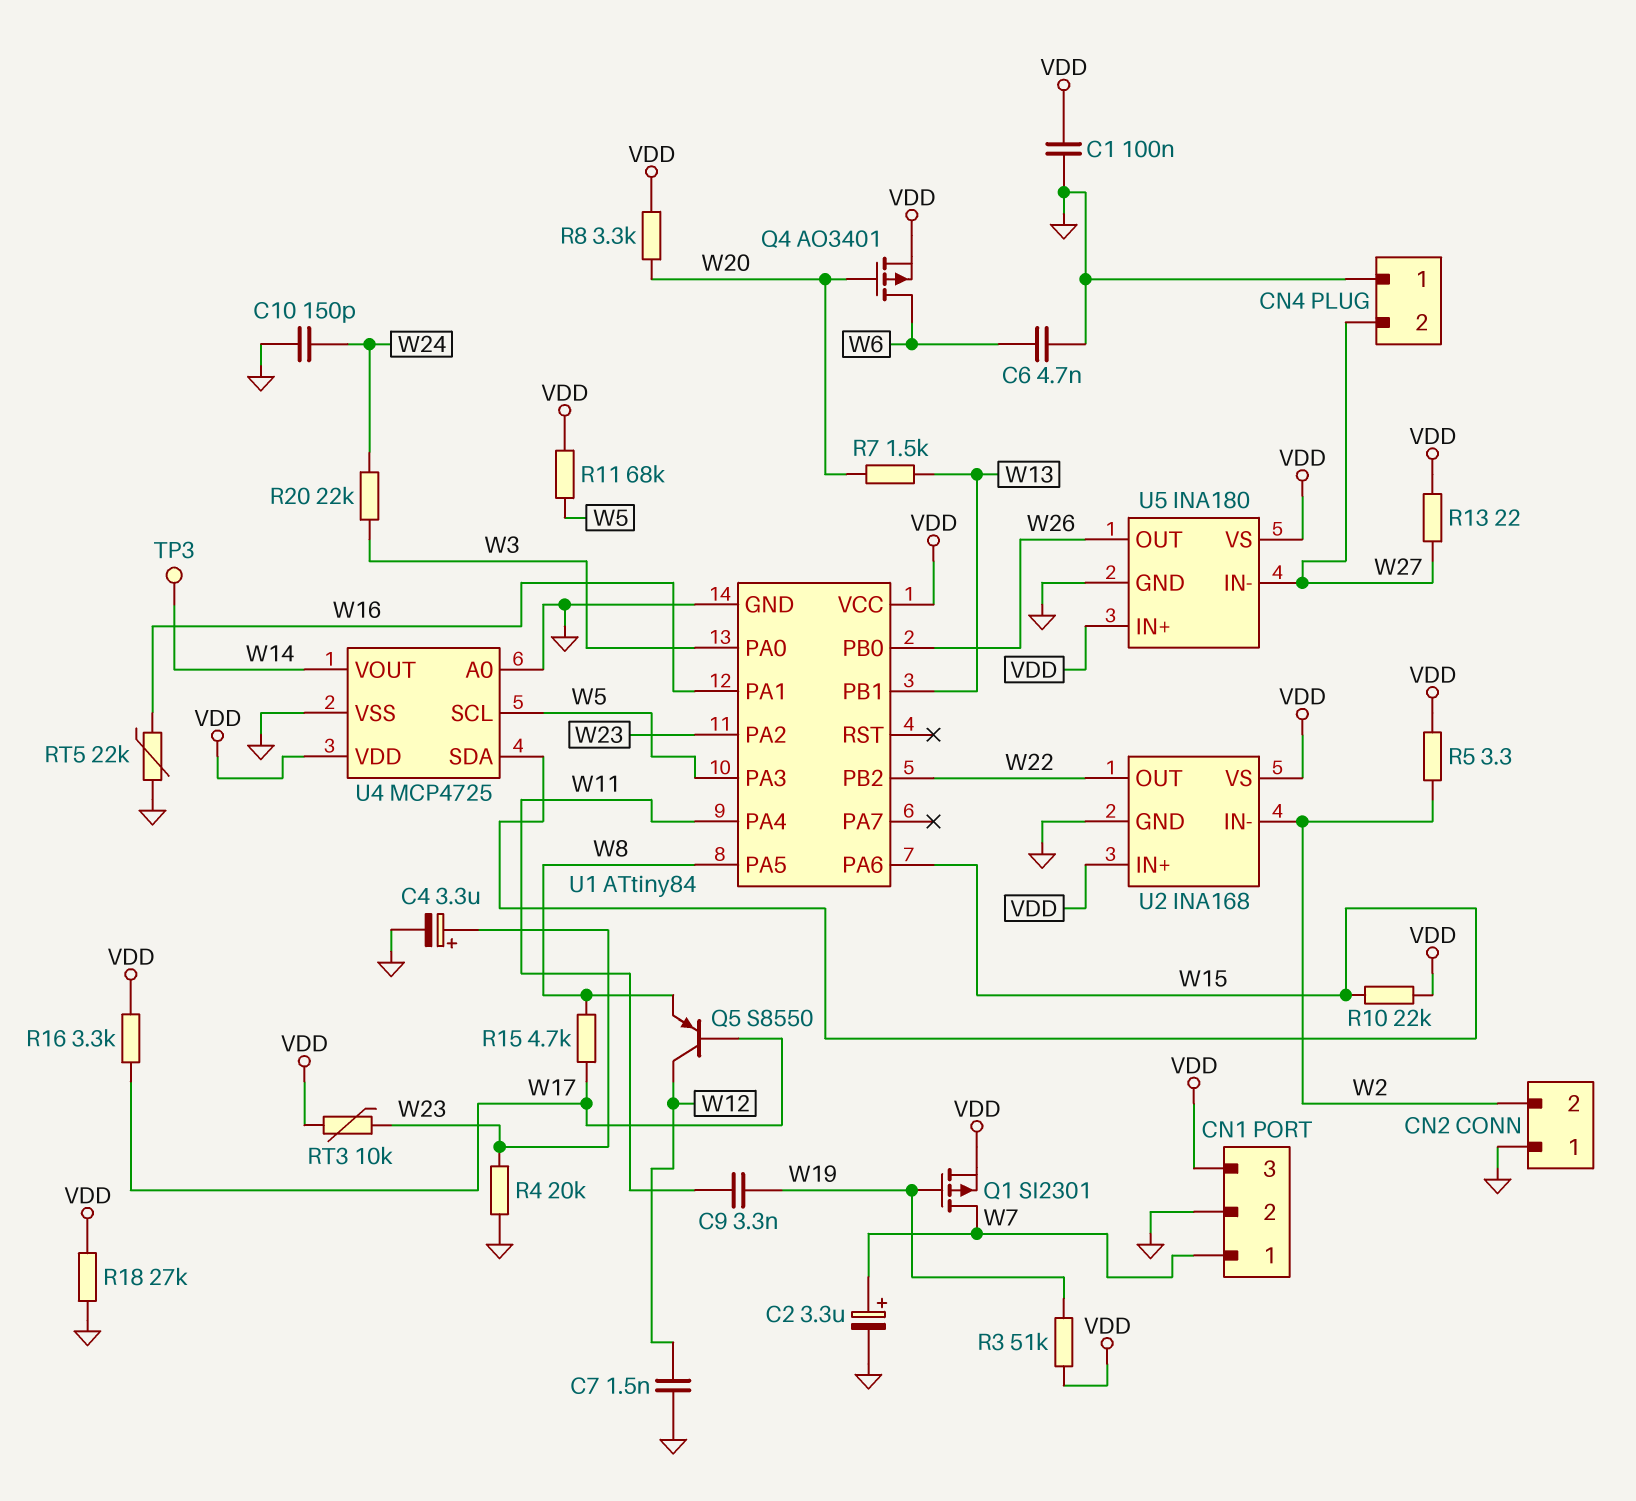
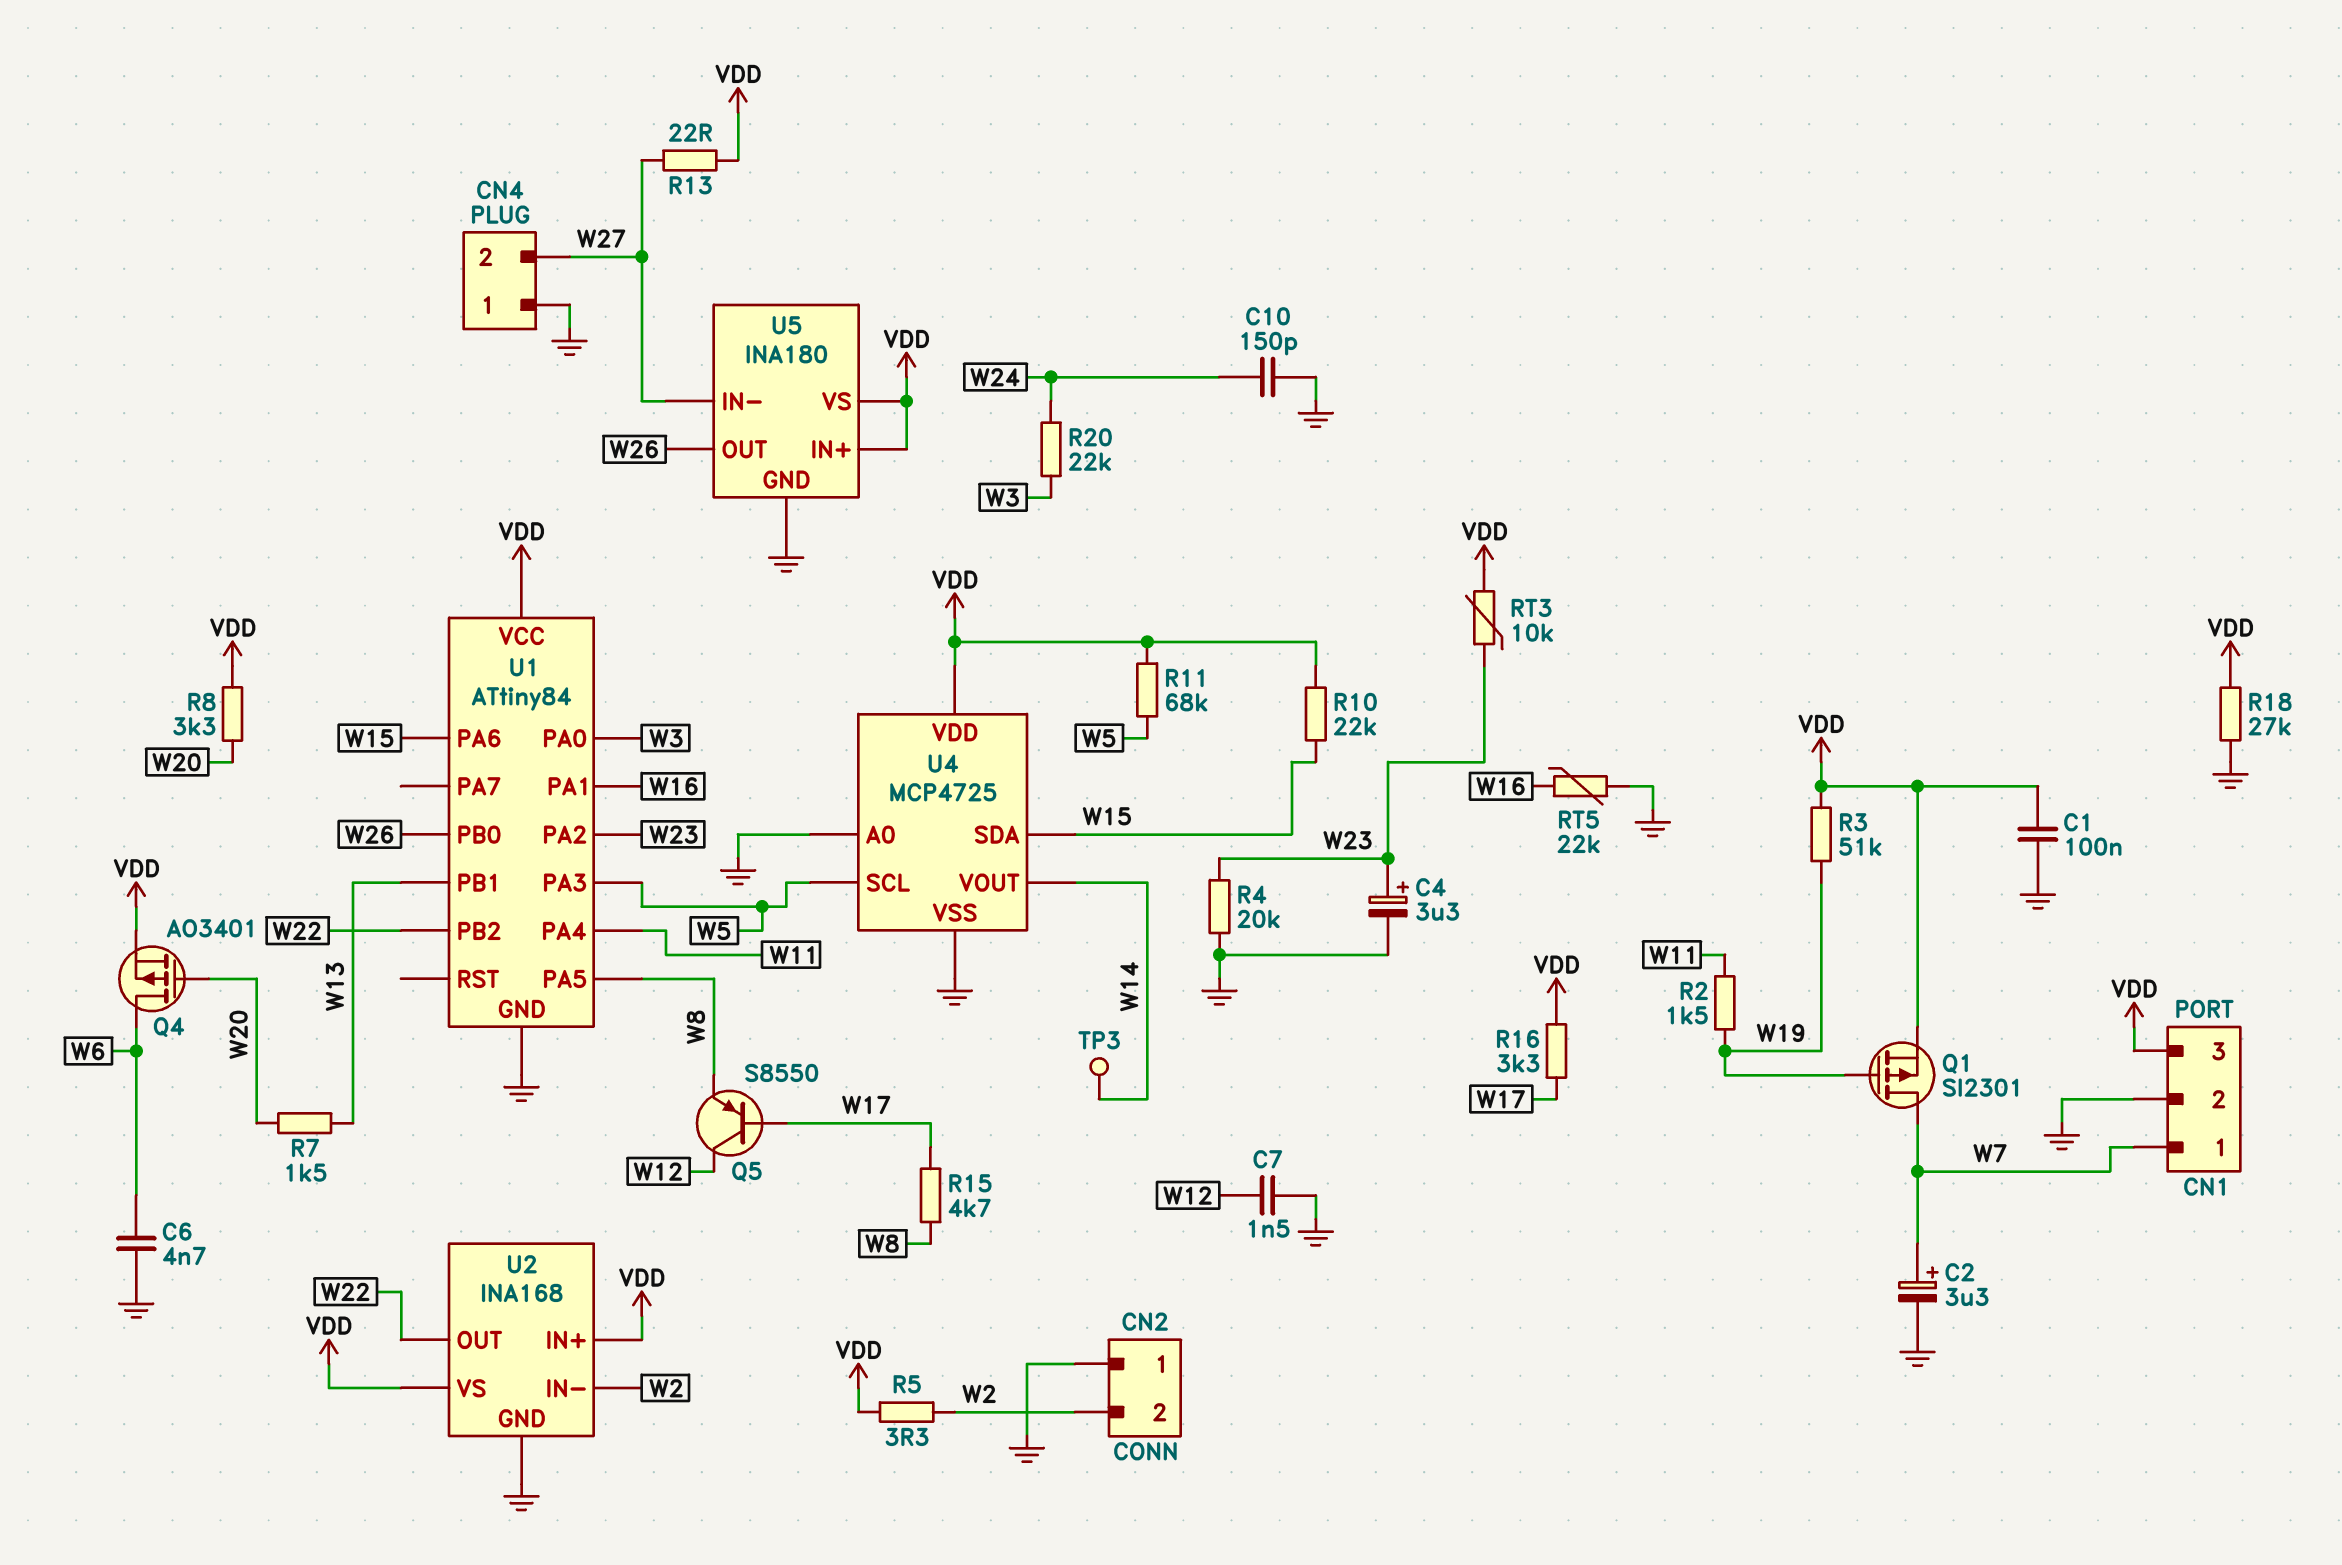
C9: 3.3nF (W11, W19) -> none
R2: none -> 1.5k (W11, W19)

